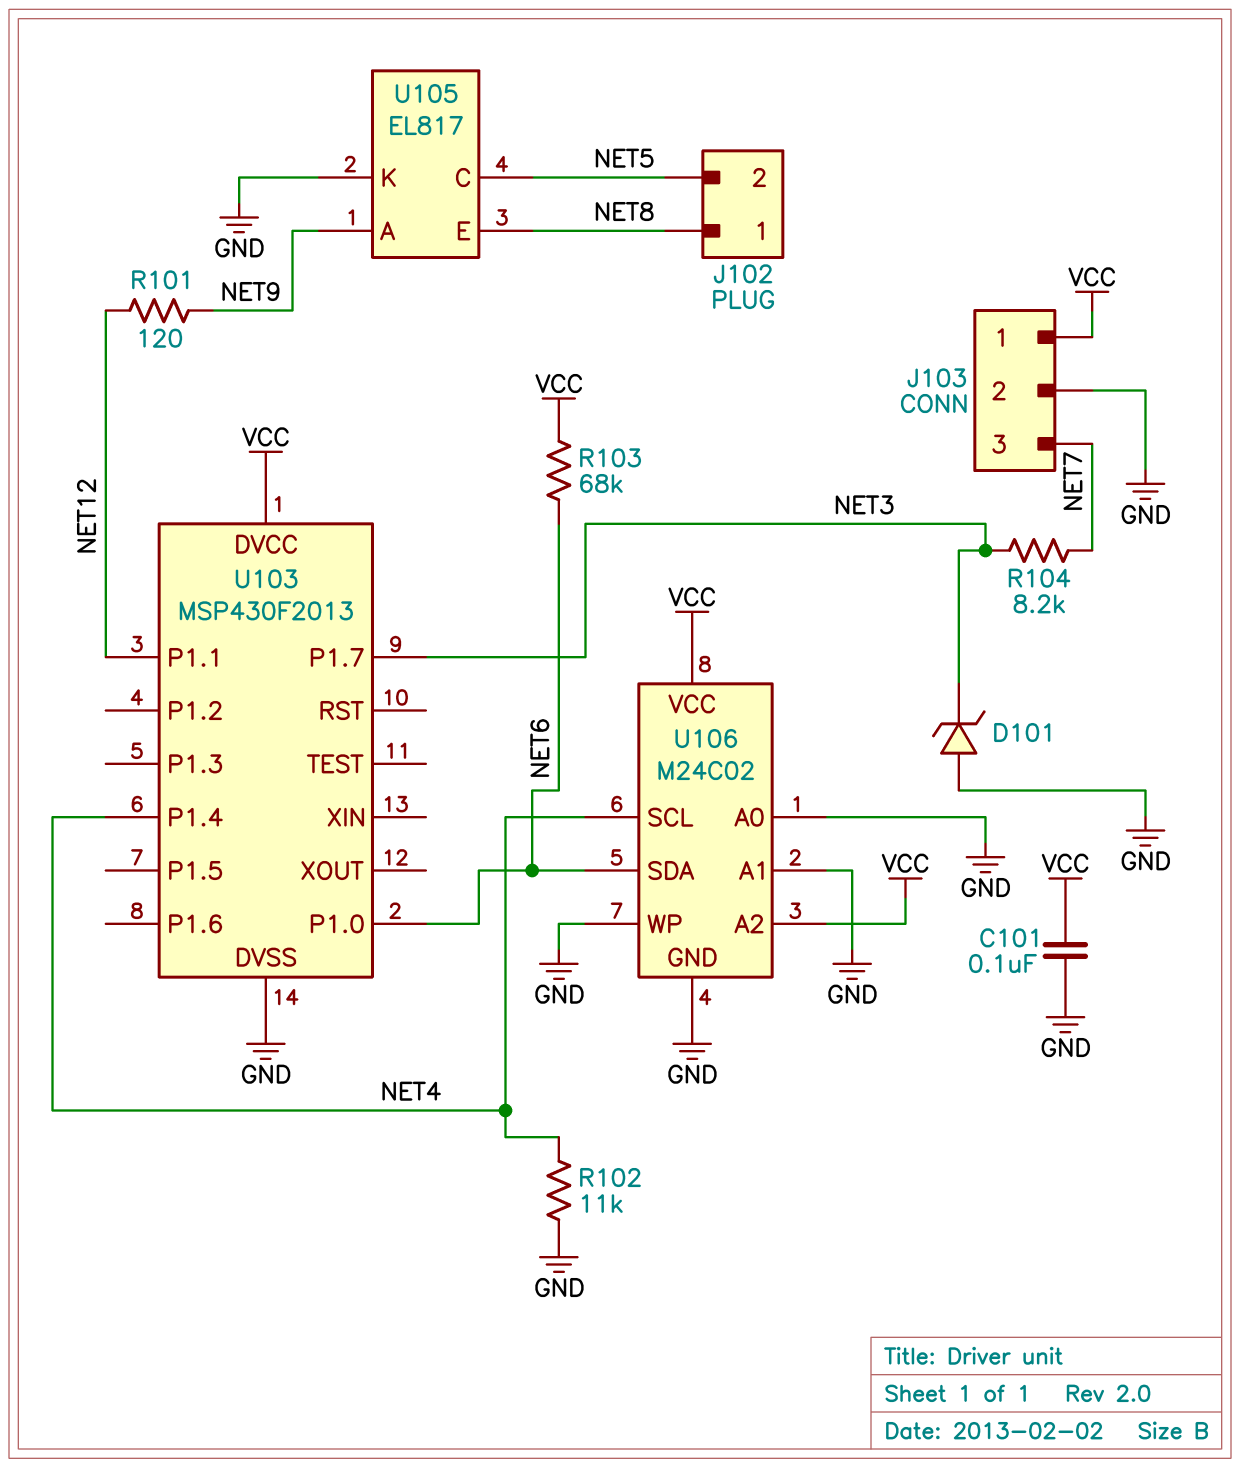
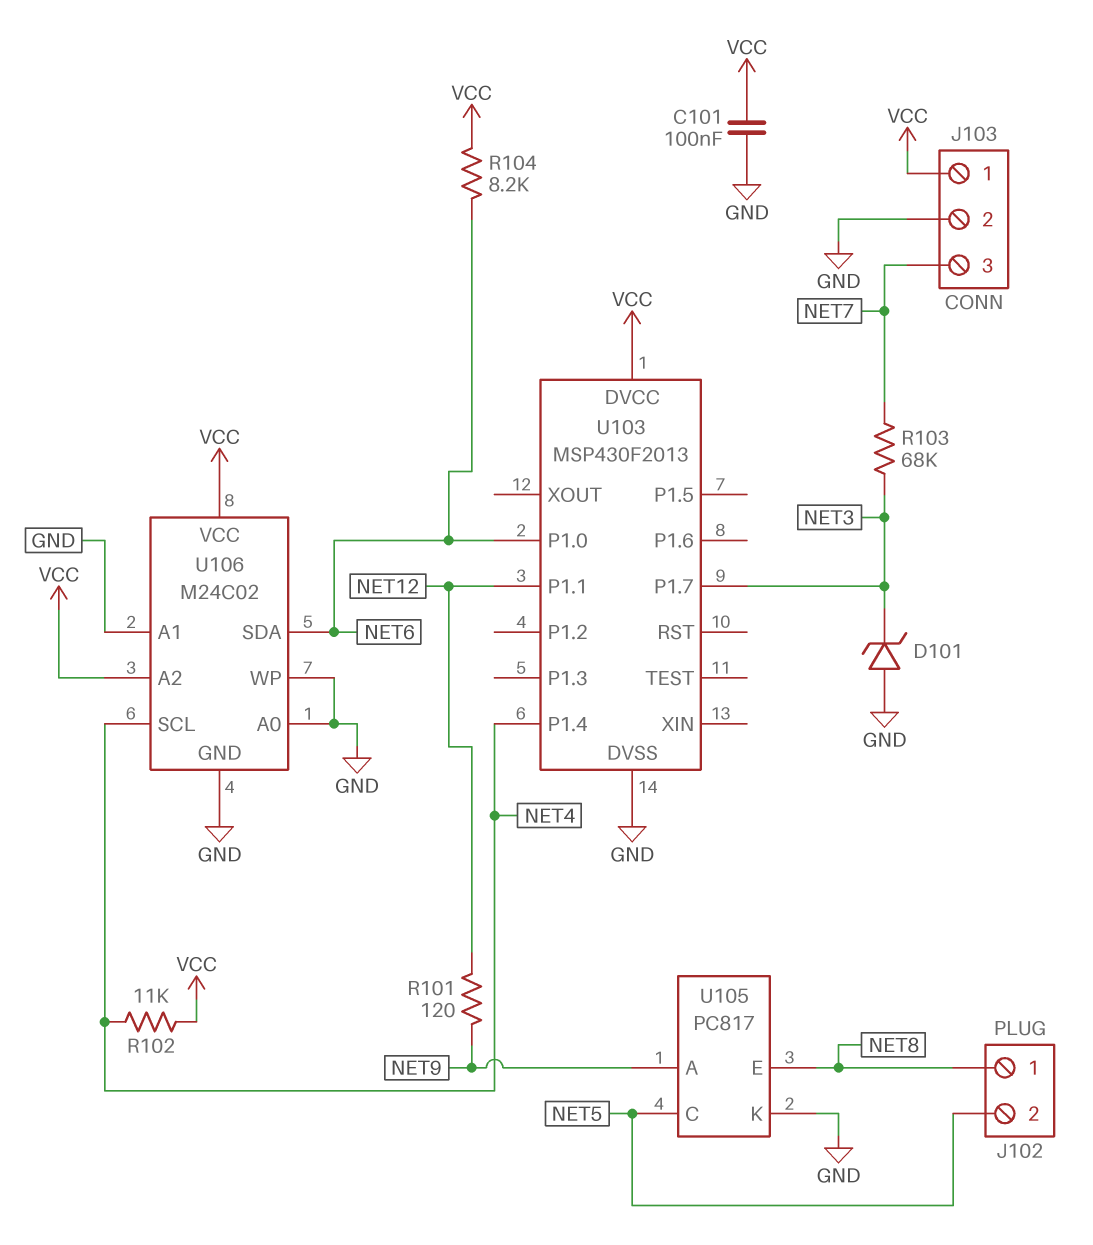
R102: 11k (GND, NET4) -> 11k (NET4, VCC)
R103: 68k (NET6, VCC) -> 68k (NET3, NET7)
R104: 8.2k (NET3, NET7) -> 8.2k (NET6, VCC)
U105: EL817 -> PC817

